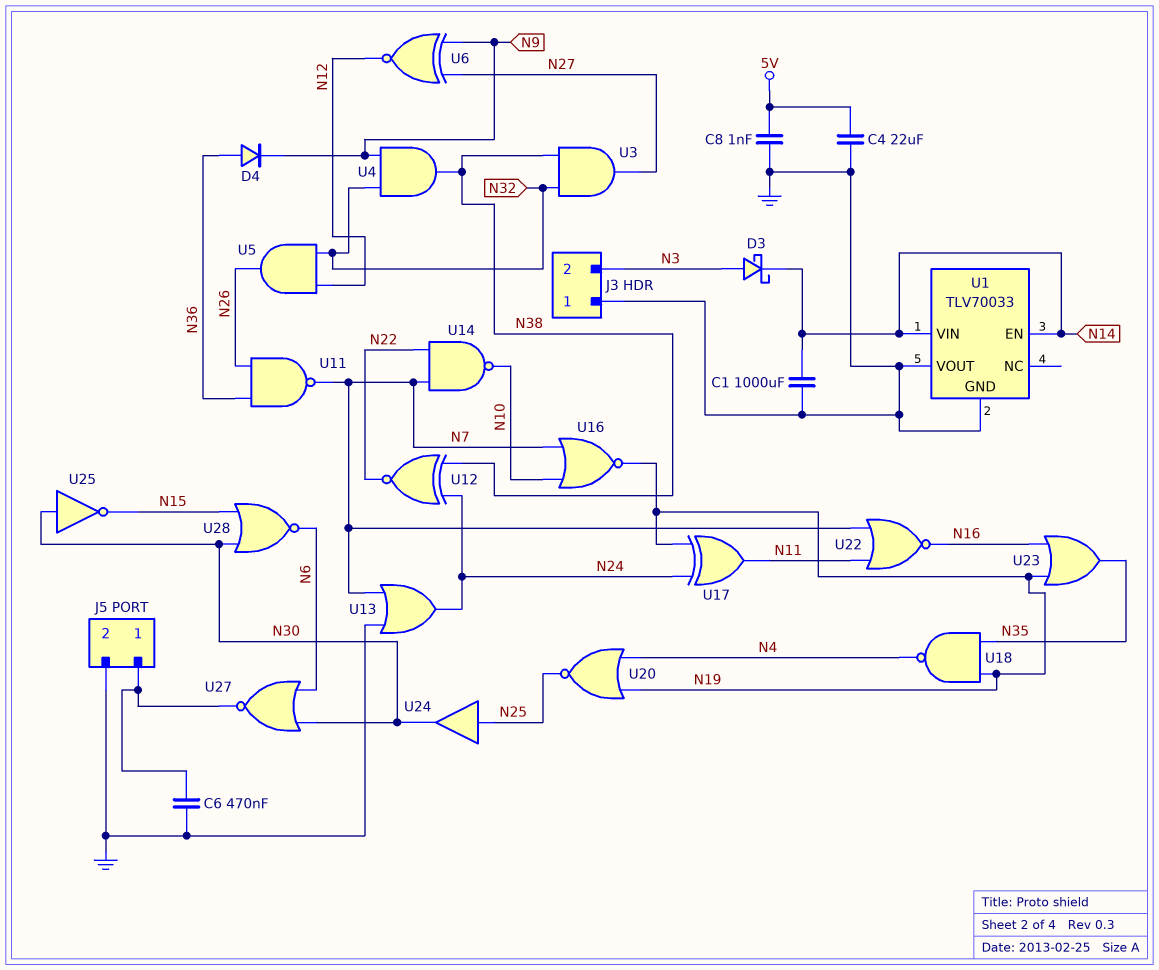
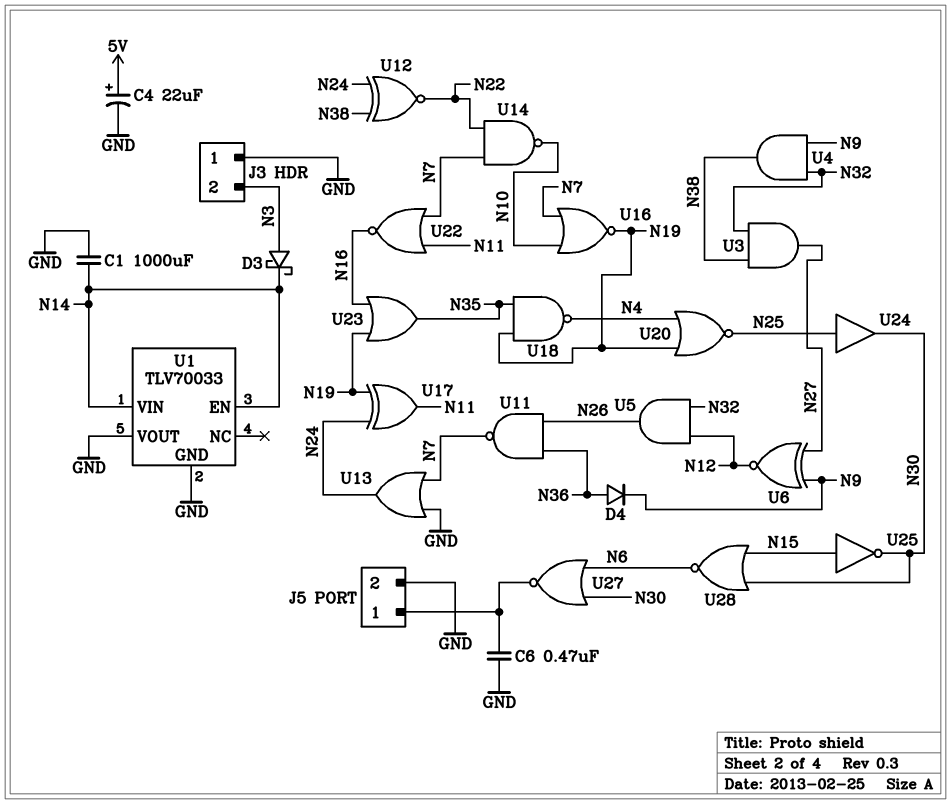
C4: 22uF (5V, GND) -> 22uF (plus 5V, minus GND)
C8: 1nF (5V, GND) -> none
U25: NOT (in N30, out N15) -> NOT (in N15, out N30)

